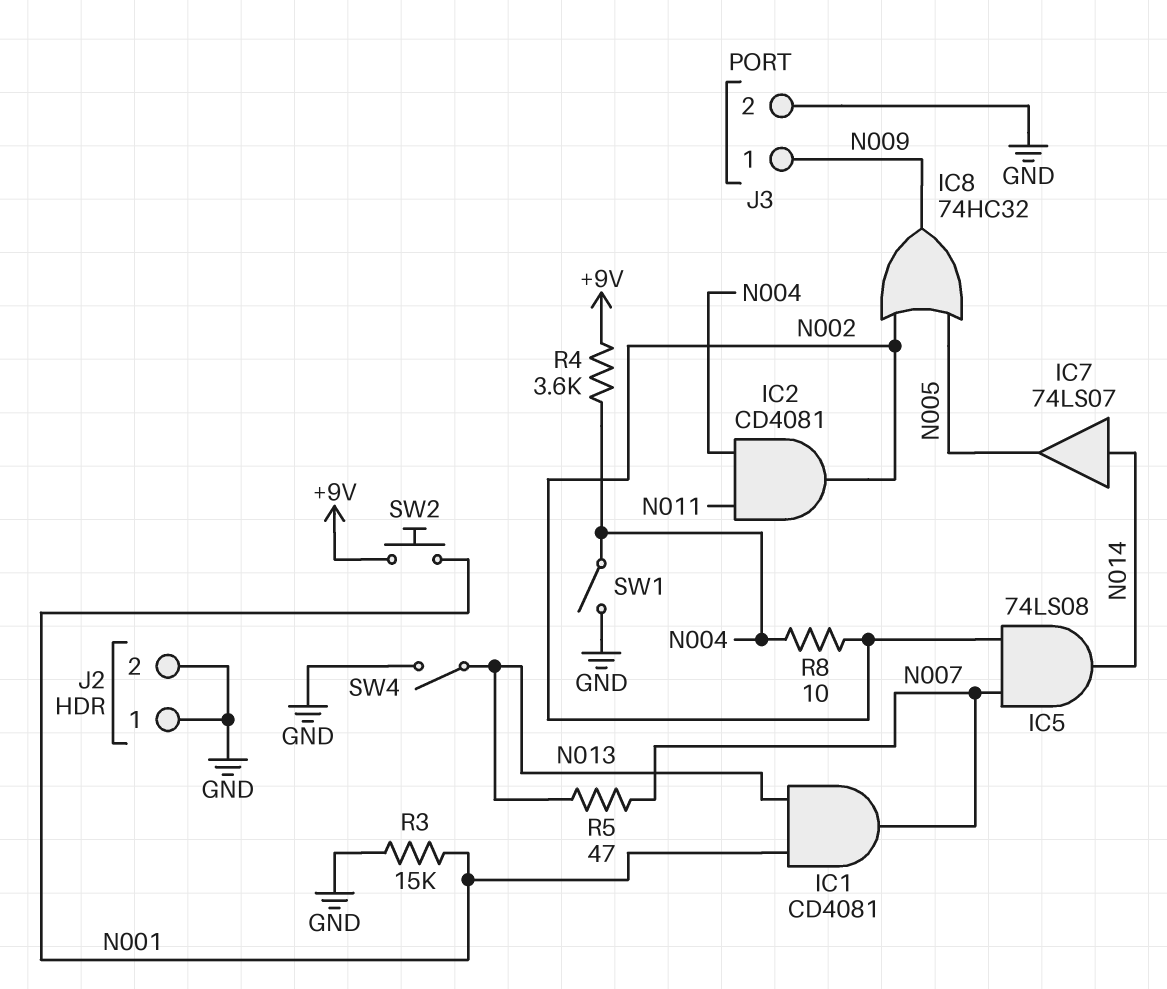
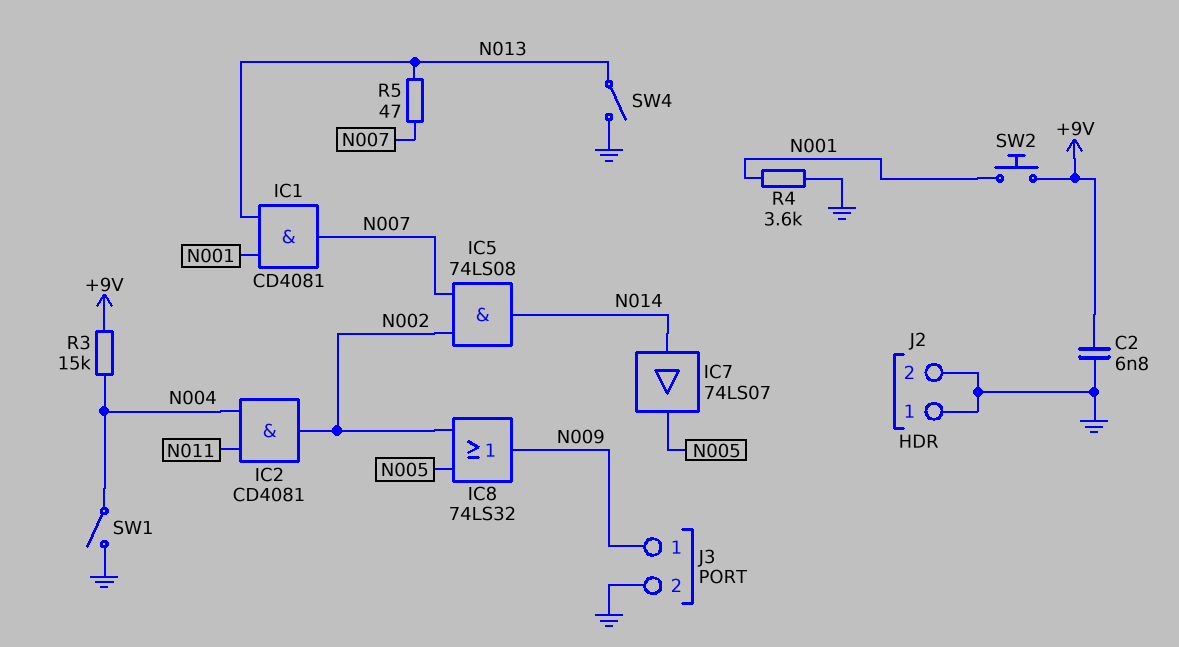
C2: none -> 6.8nF (+9V, GND)
IC8: OR 74HC32 (in N002, in N005, out N009) -> OR 74LS32 (in N002, in N005, out N009)
R3: 15k (GND, N001) -> 15k (+9V, N004)
R4: 3.6k (+9V, N004) -> 3.6k (GND, N001)
R8: 10 (N002, N004) -> none

